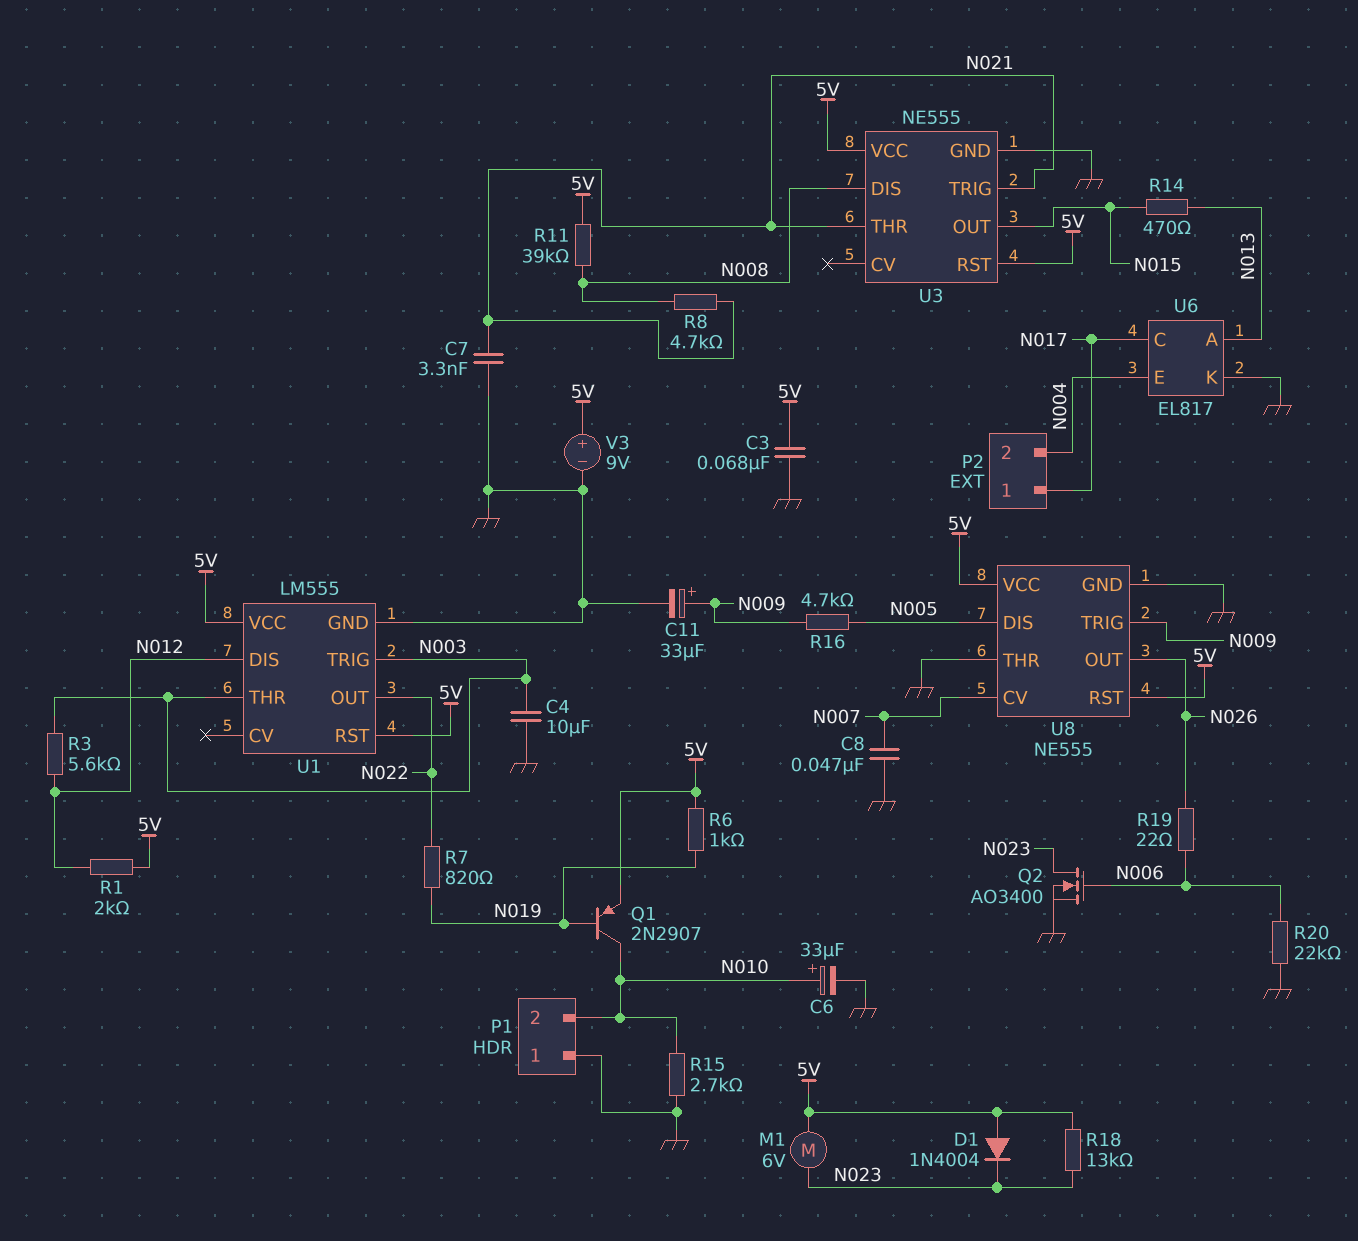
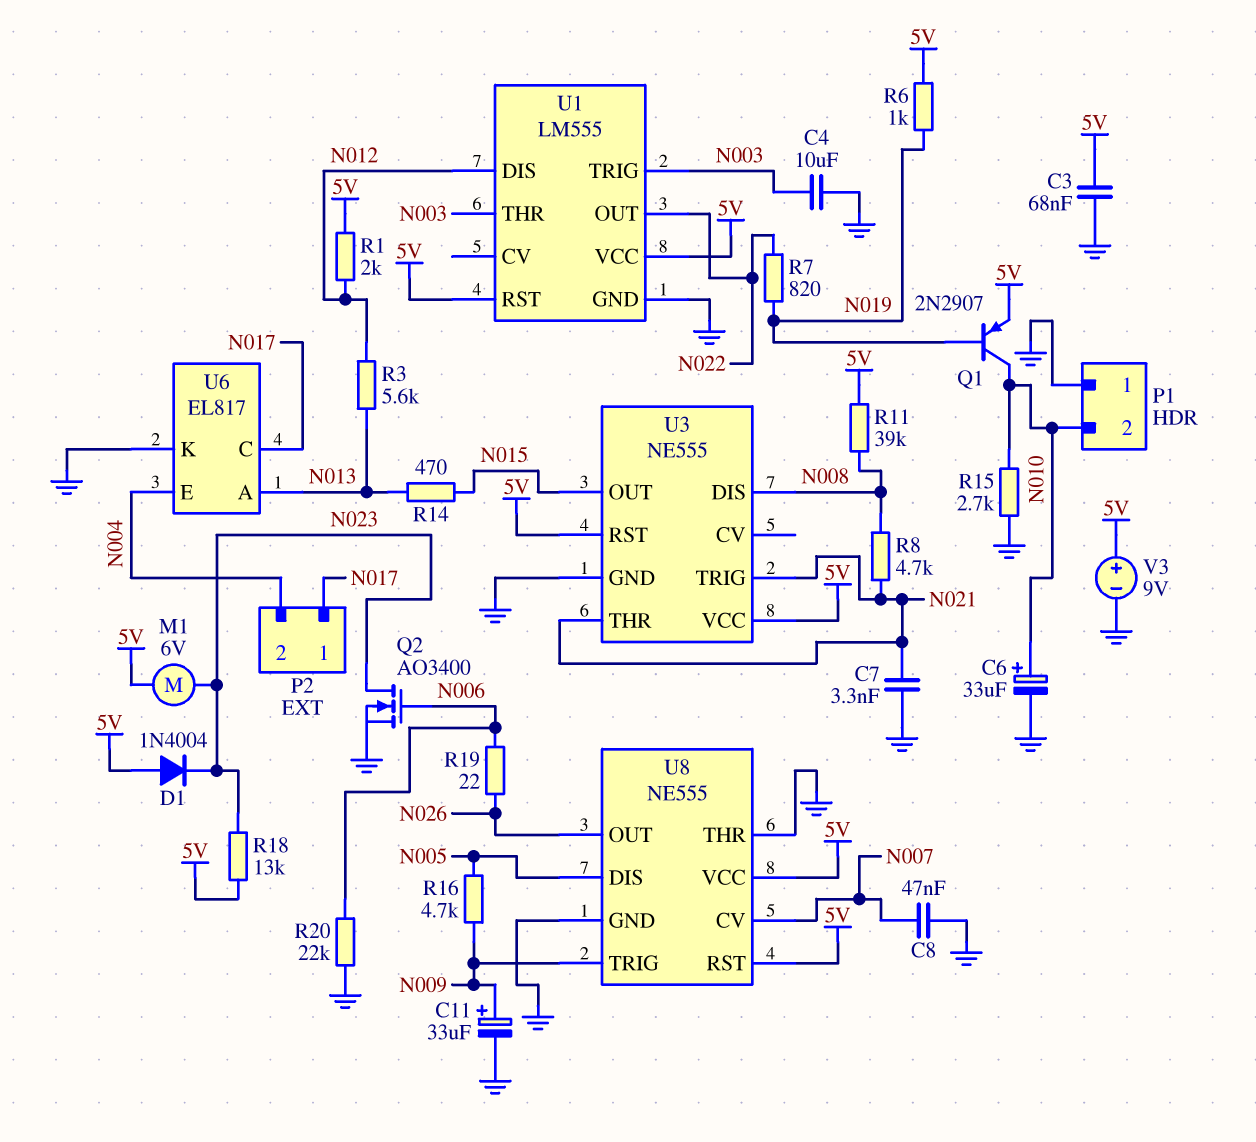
R3: 5.6k (N003, N012) -> 5.6k (N012, N013)

